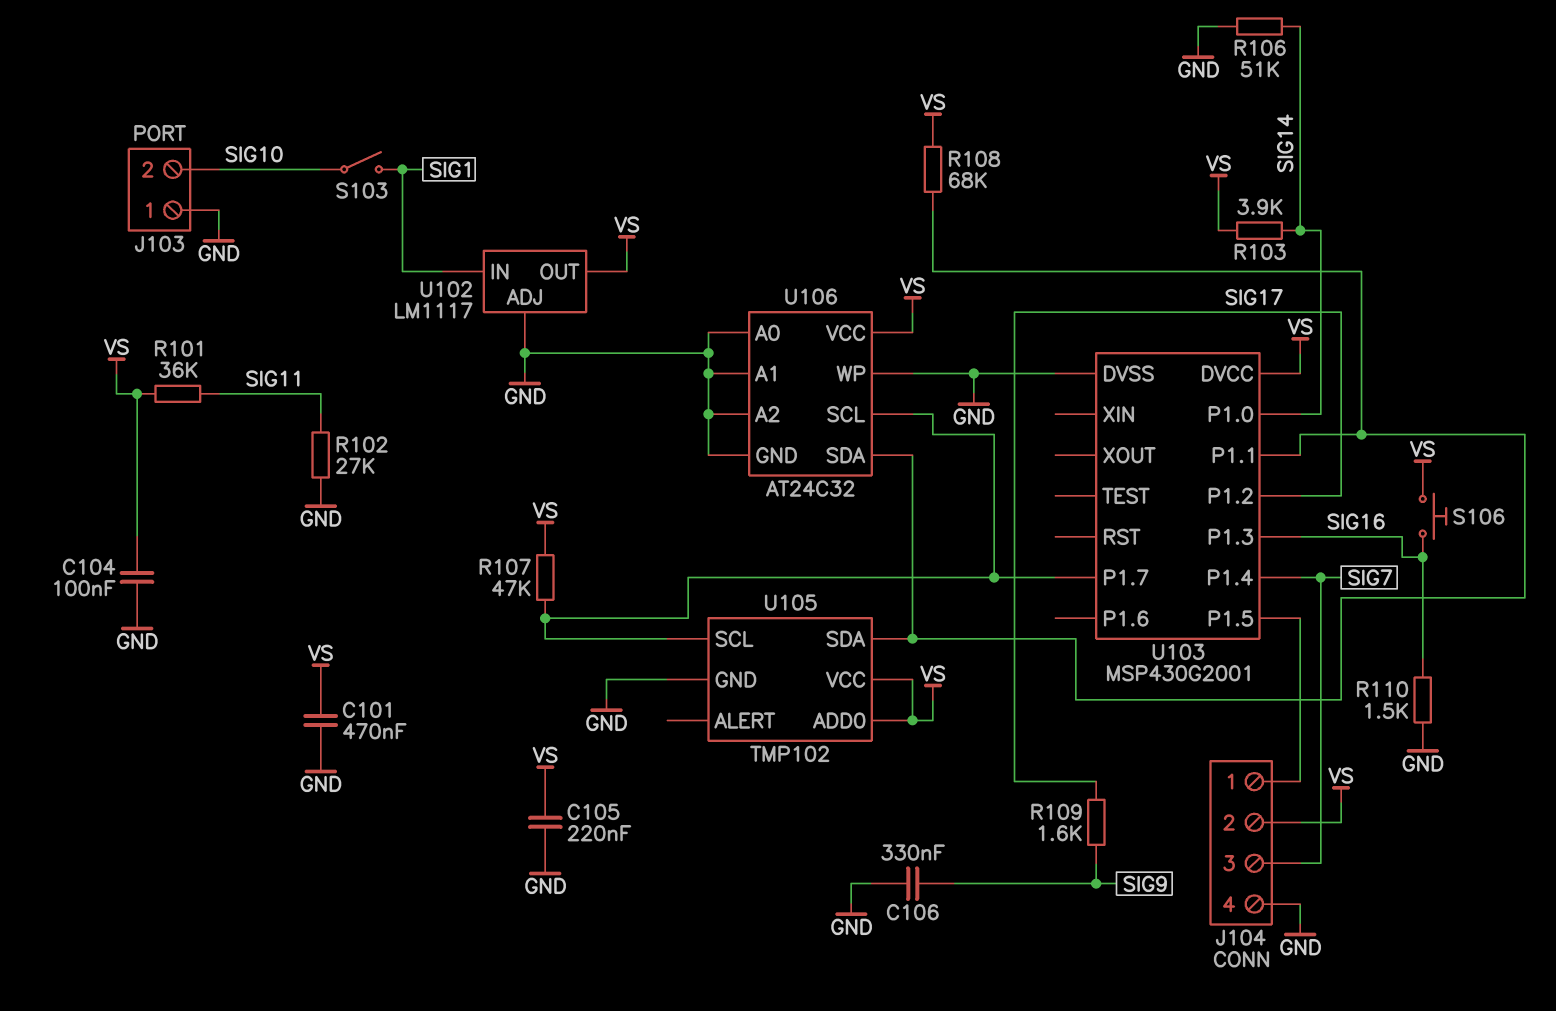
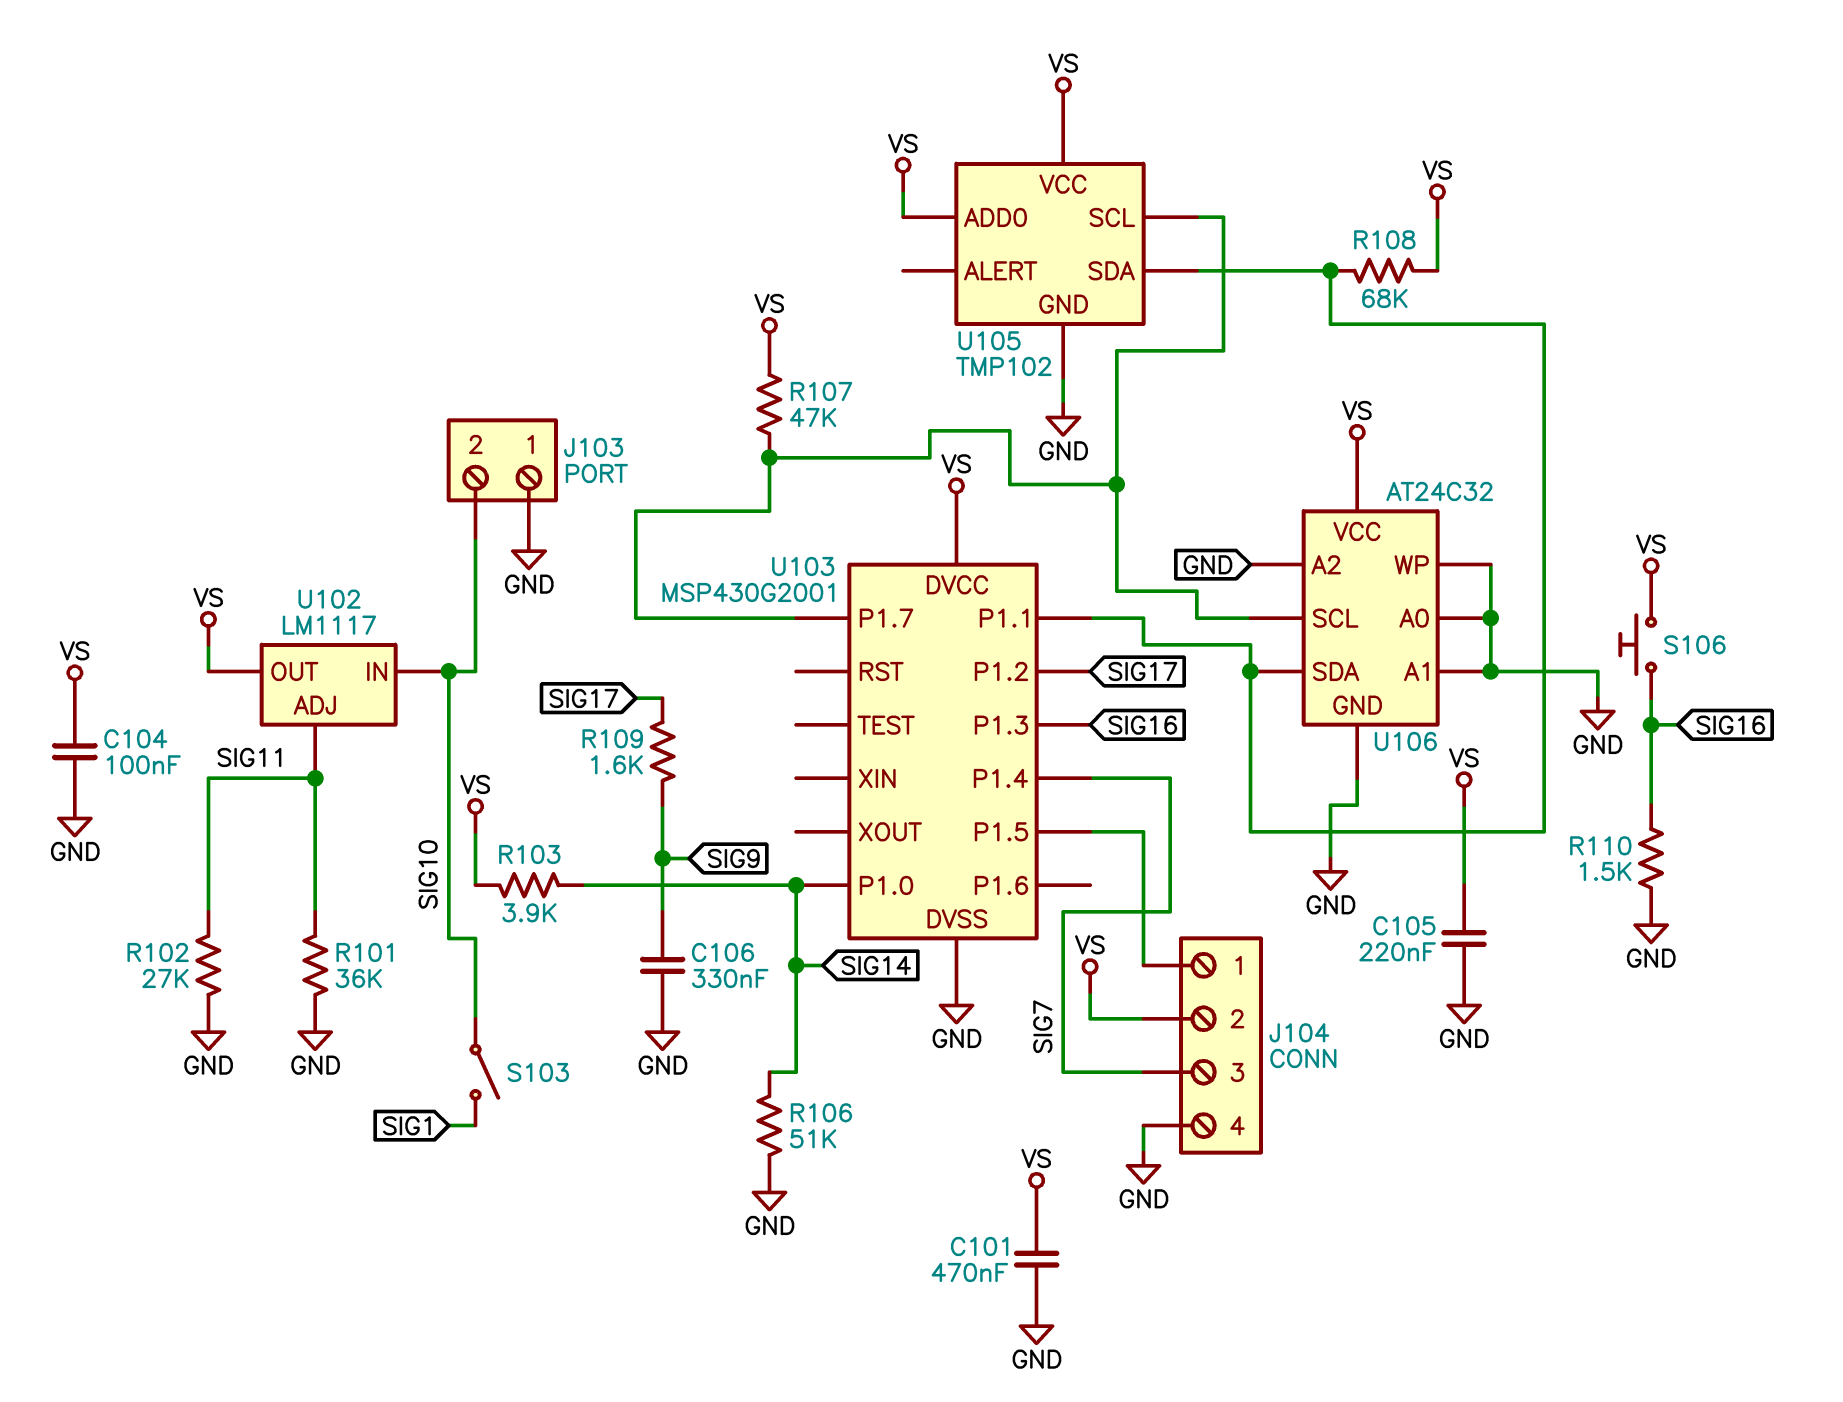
R101: 36k (SIG11, VS) -> 36k (GND, SIG11)
U102 pin ADJ: GND -> SIG11
U102 pin IN: SIG1 -> SIG10

